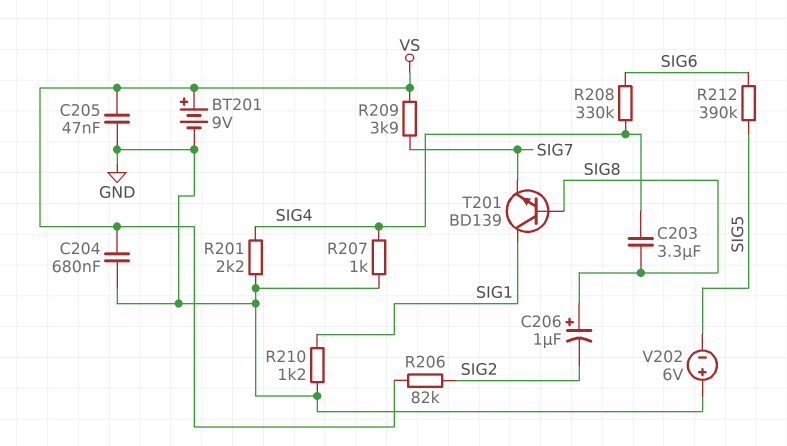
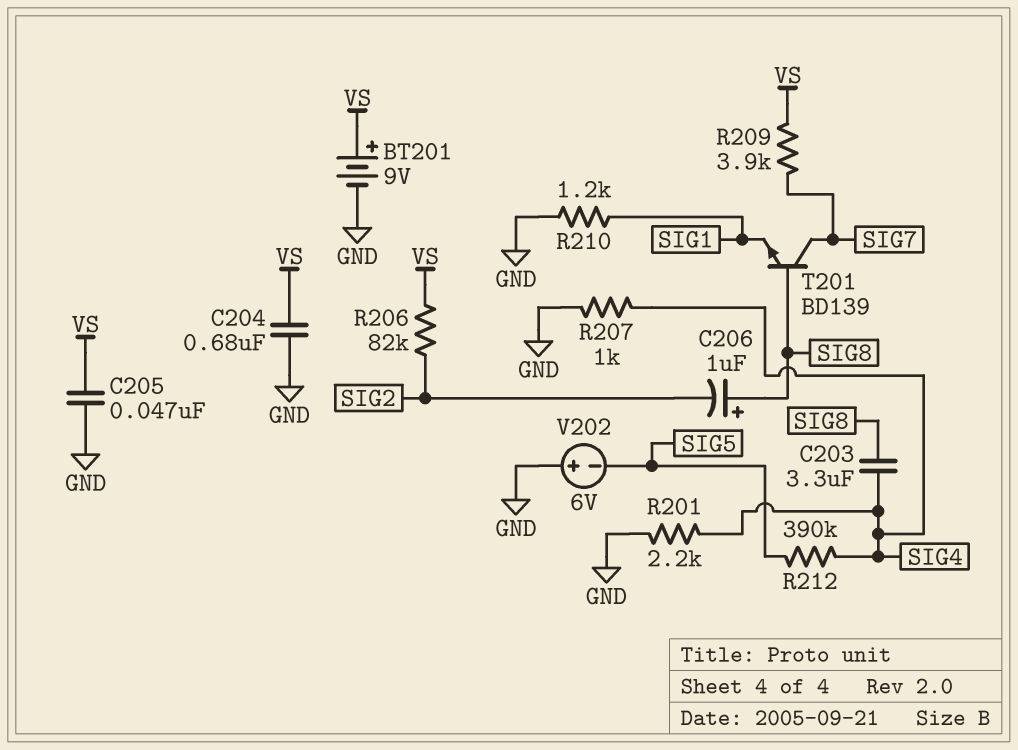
R208: 330k (SIG4, SIG6) -> none
R212: 390k (SIG5, SIG6) -> 390k (SIG4, SIG5)
T201: NPN BD139 (B SIG8, C SIG1, E SIG7) -> NPN BD139 (B SIG8, C SIG7, E SIG1)

